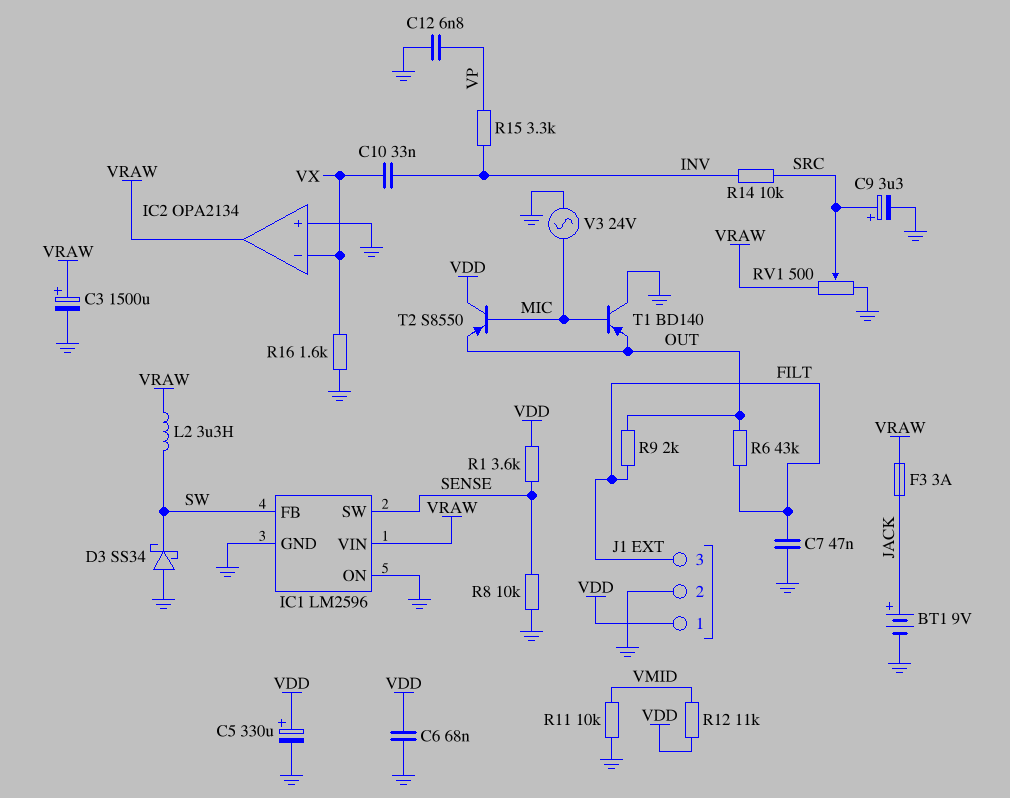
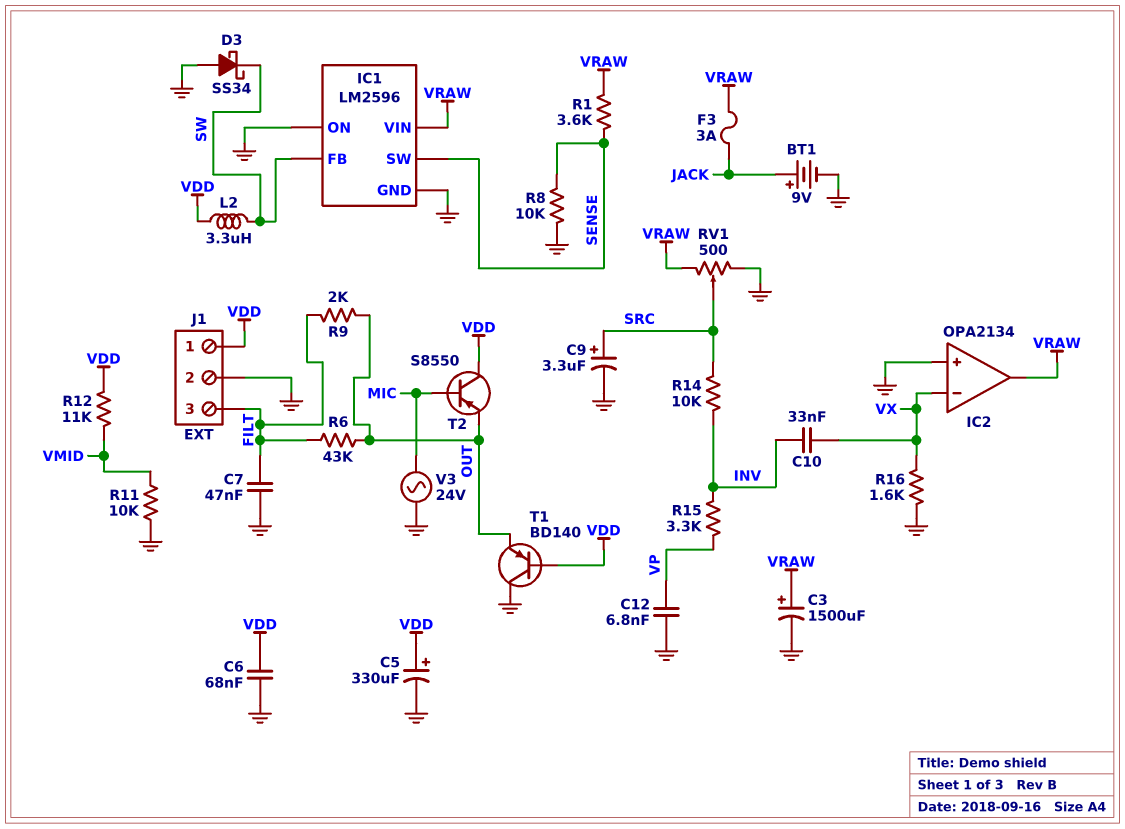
L2: 3.3uH (SW, VRAW) -> 3.3uH (SW, VDD)
R1: 3.6k (SENSE, VDD) -> 3.6k (SENSE, VRAW)
T1: PNP BD140 (B MIC, C GND, E OUT) -> PNP BD140 (B VDD, C GND, E OUT)

